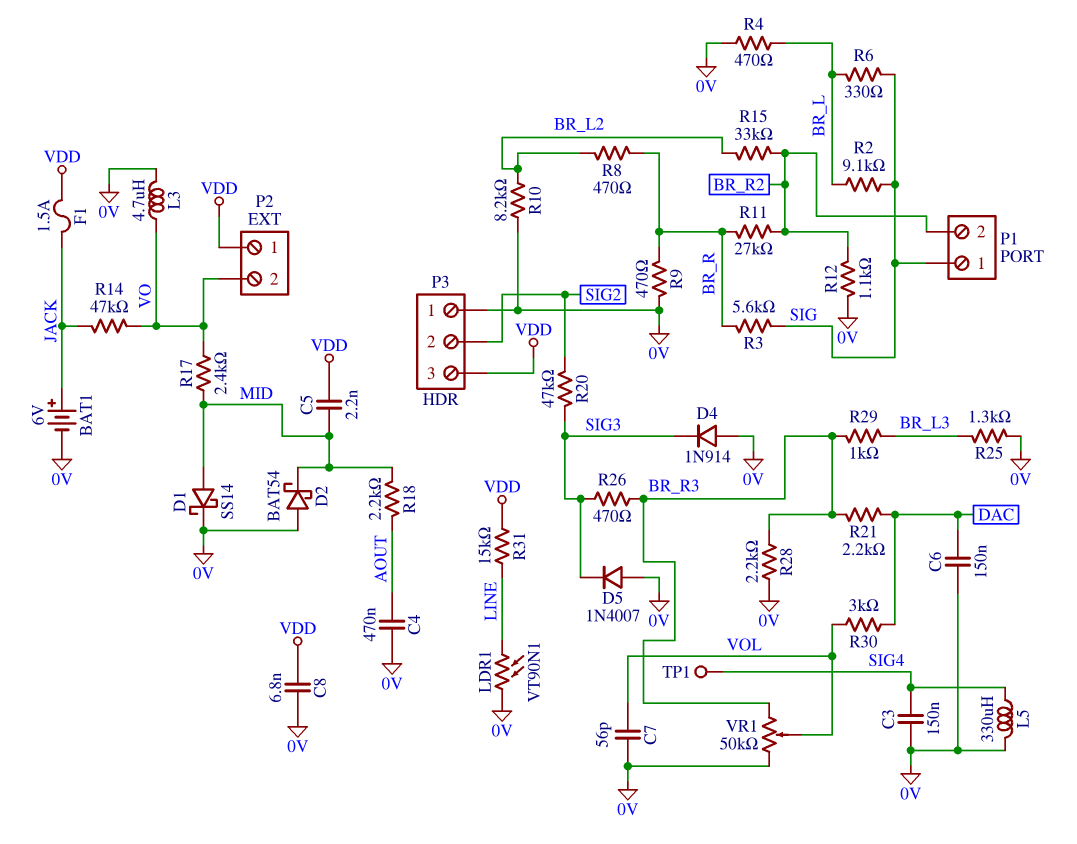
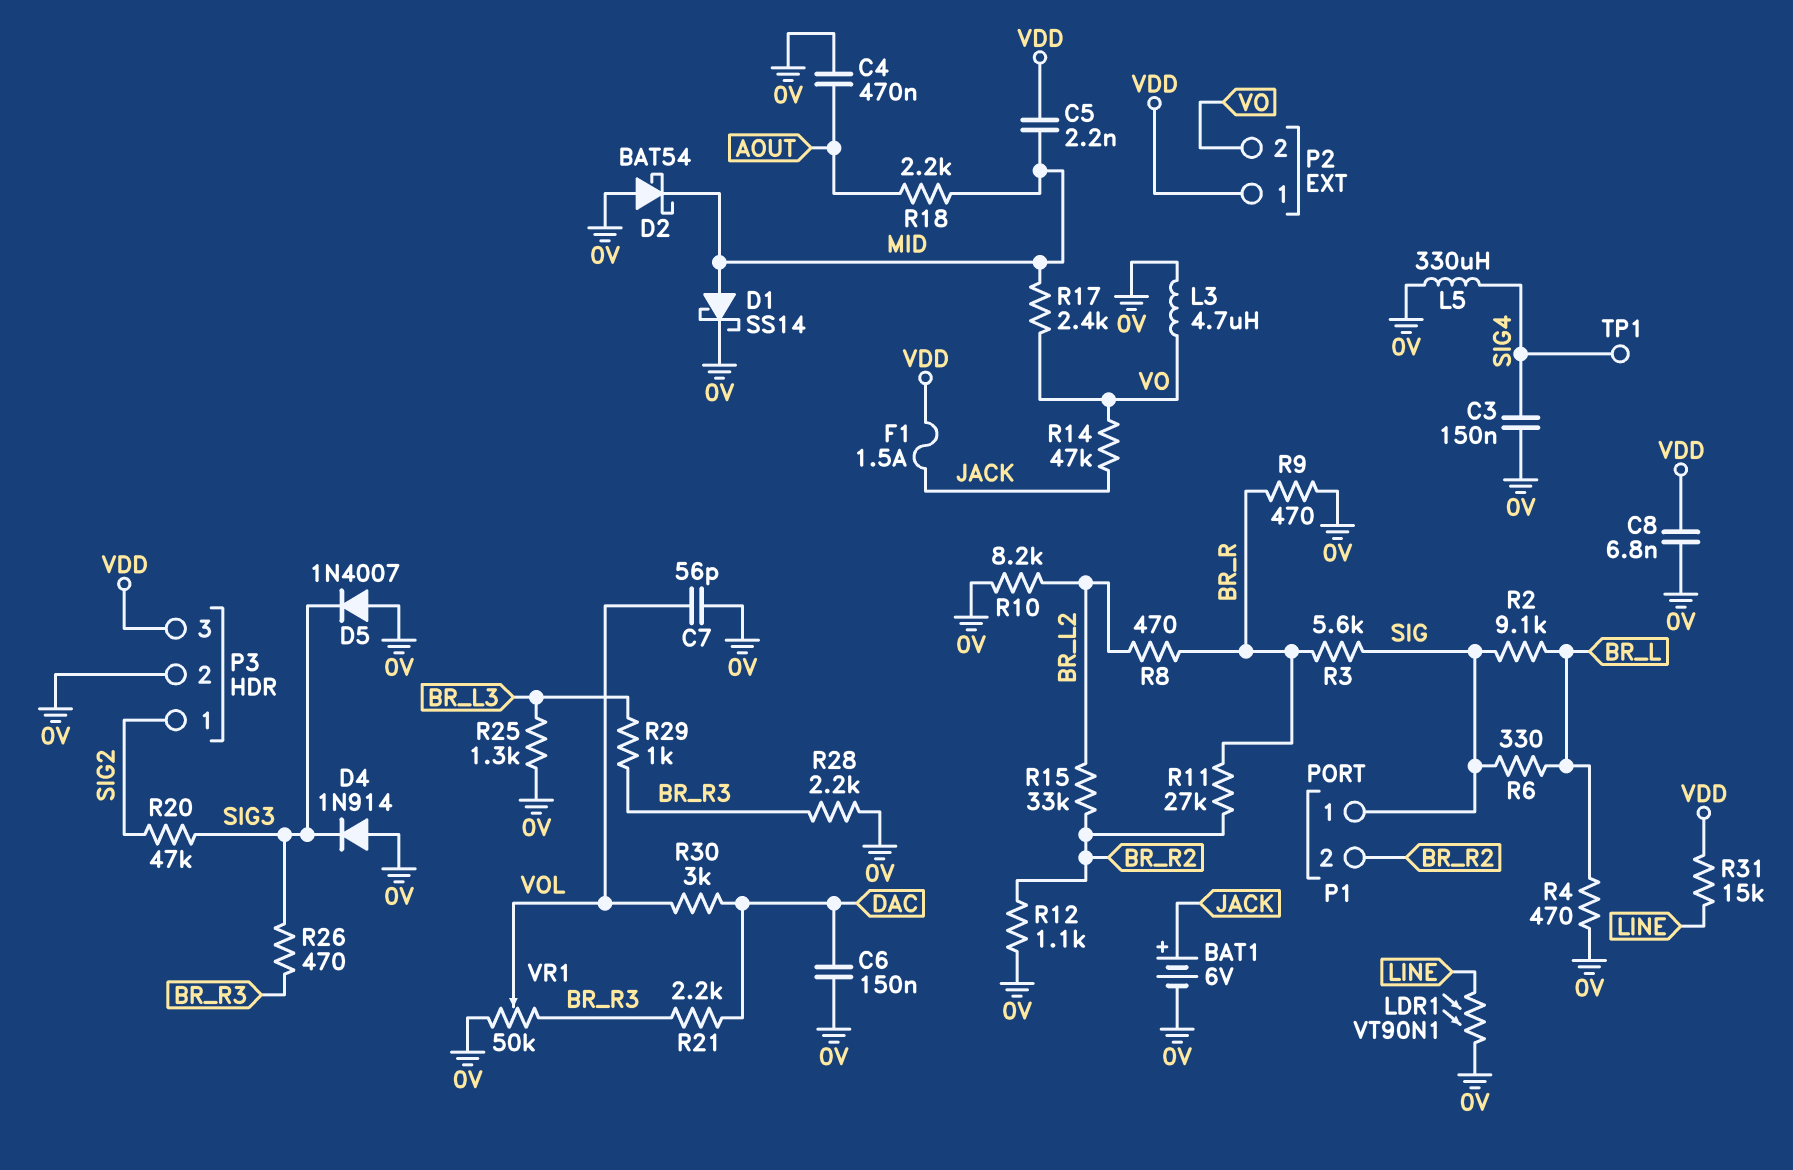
P3 pin 1: 0V -> SIG2
P3 pin 2: SIG2 -> 0V

